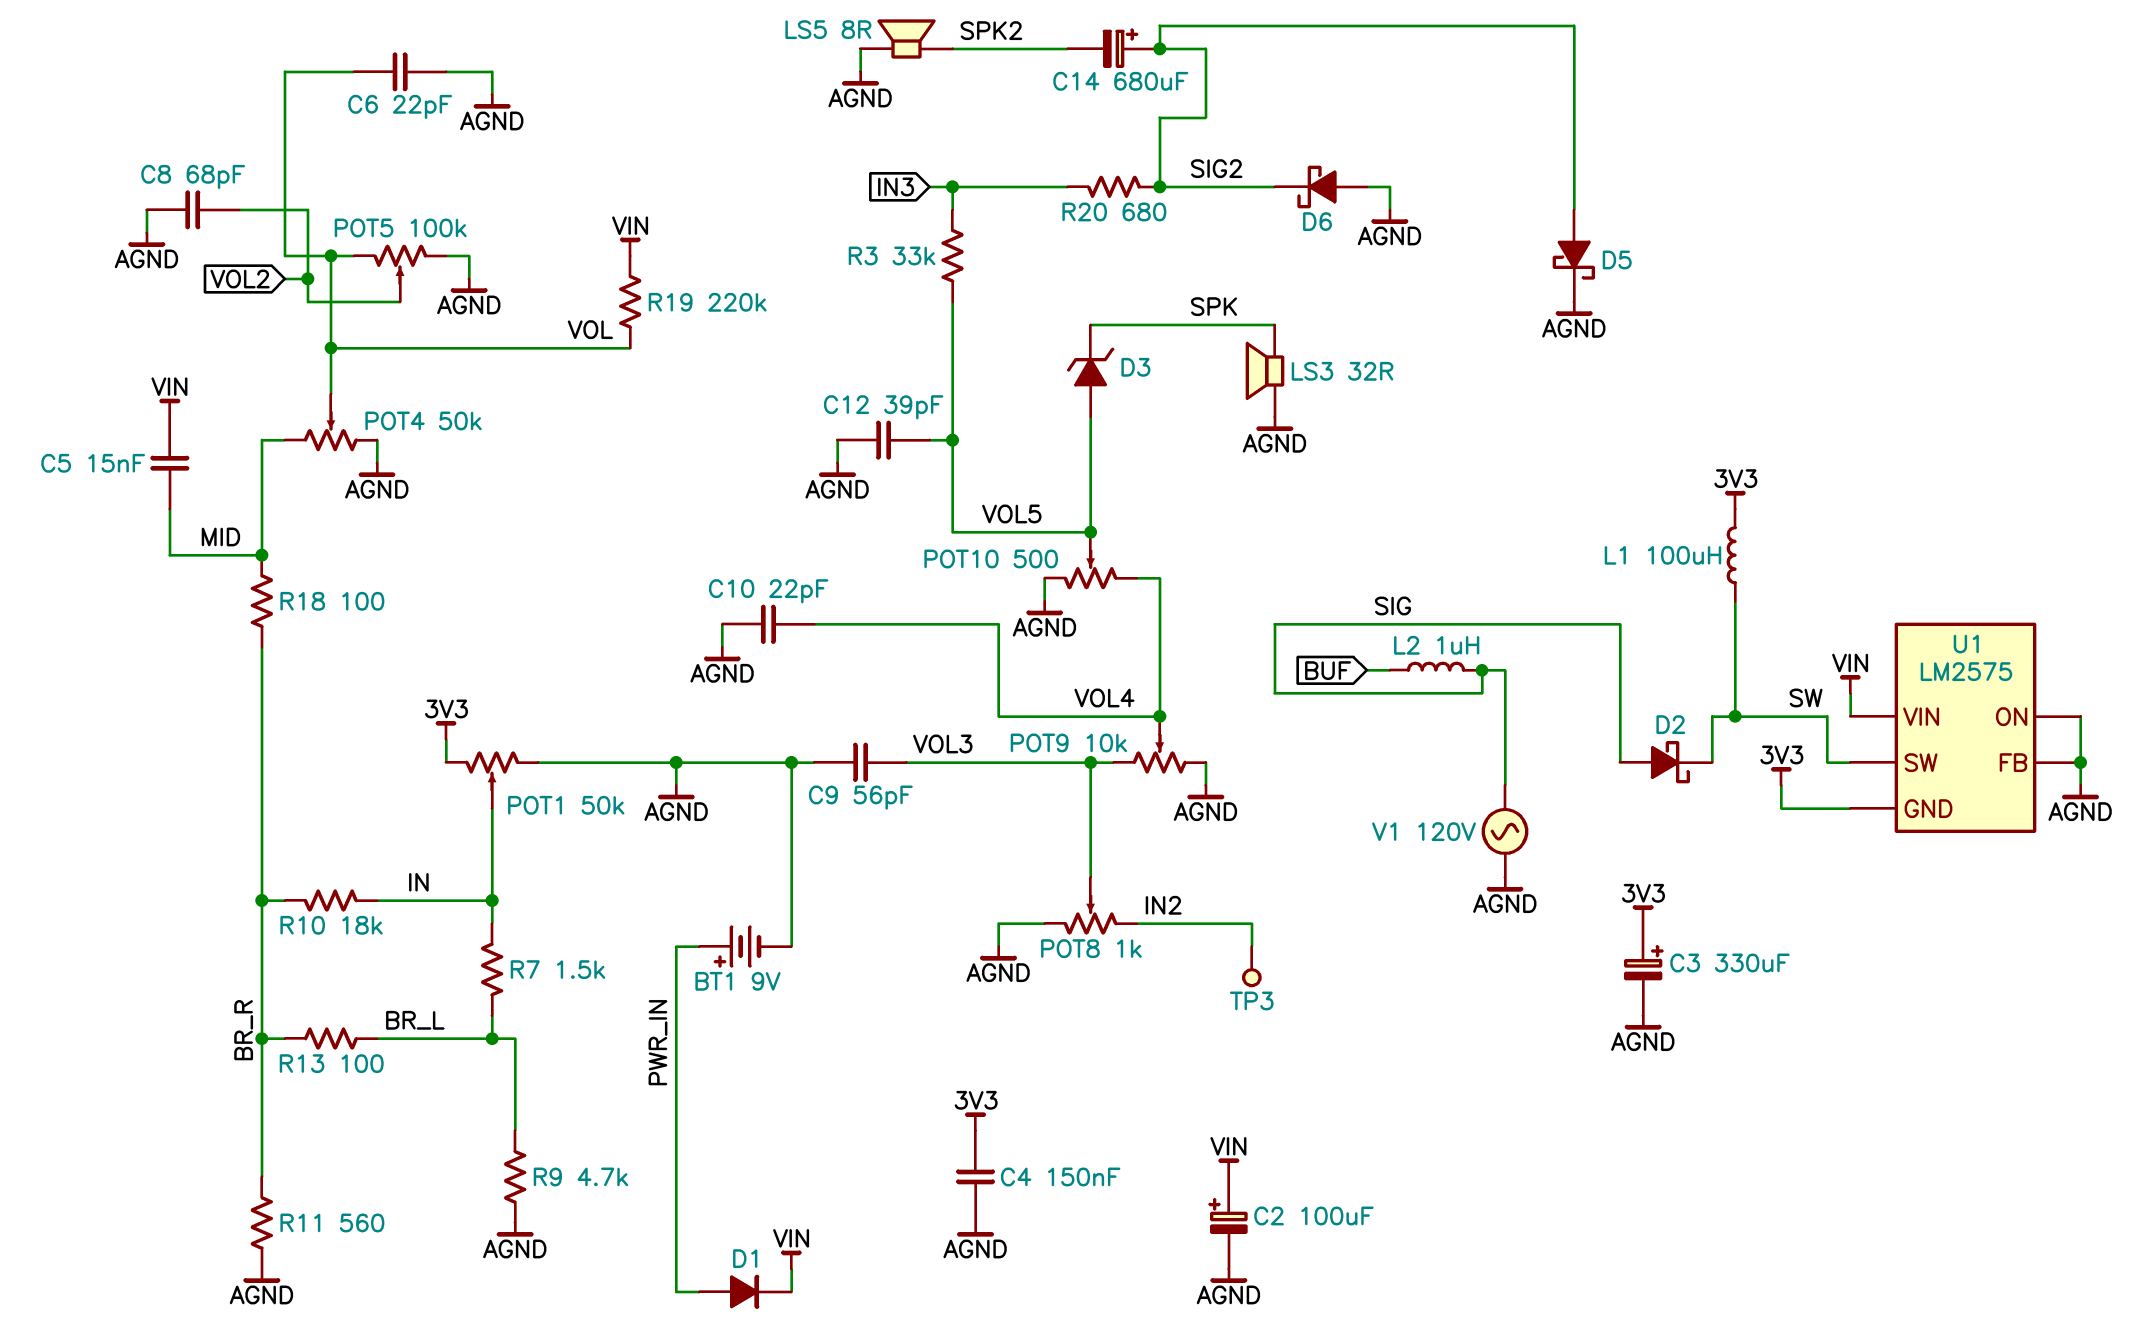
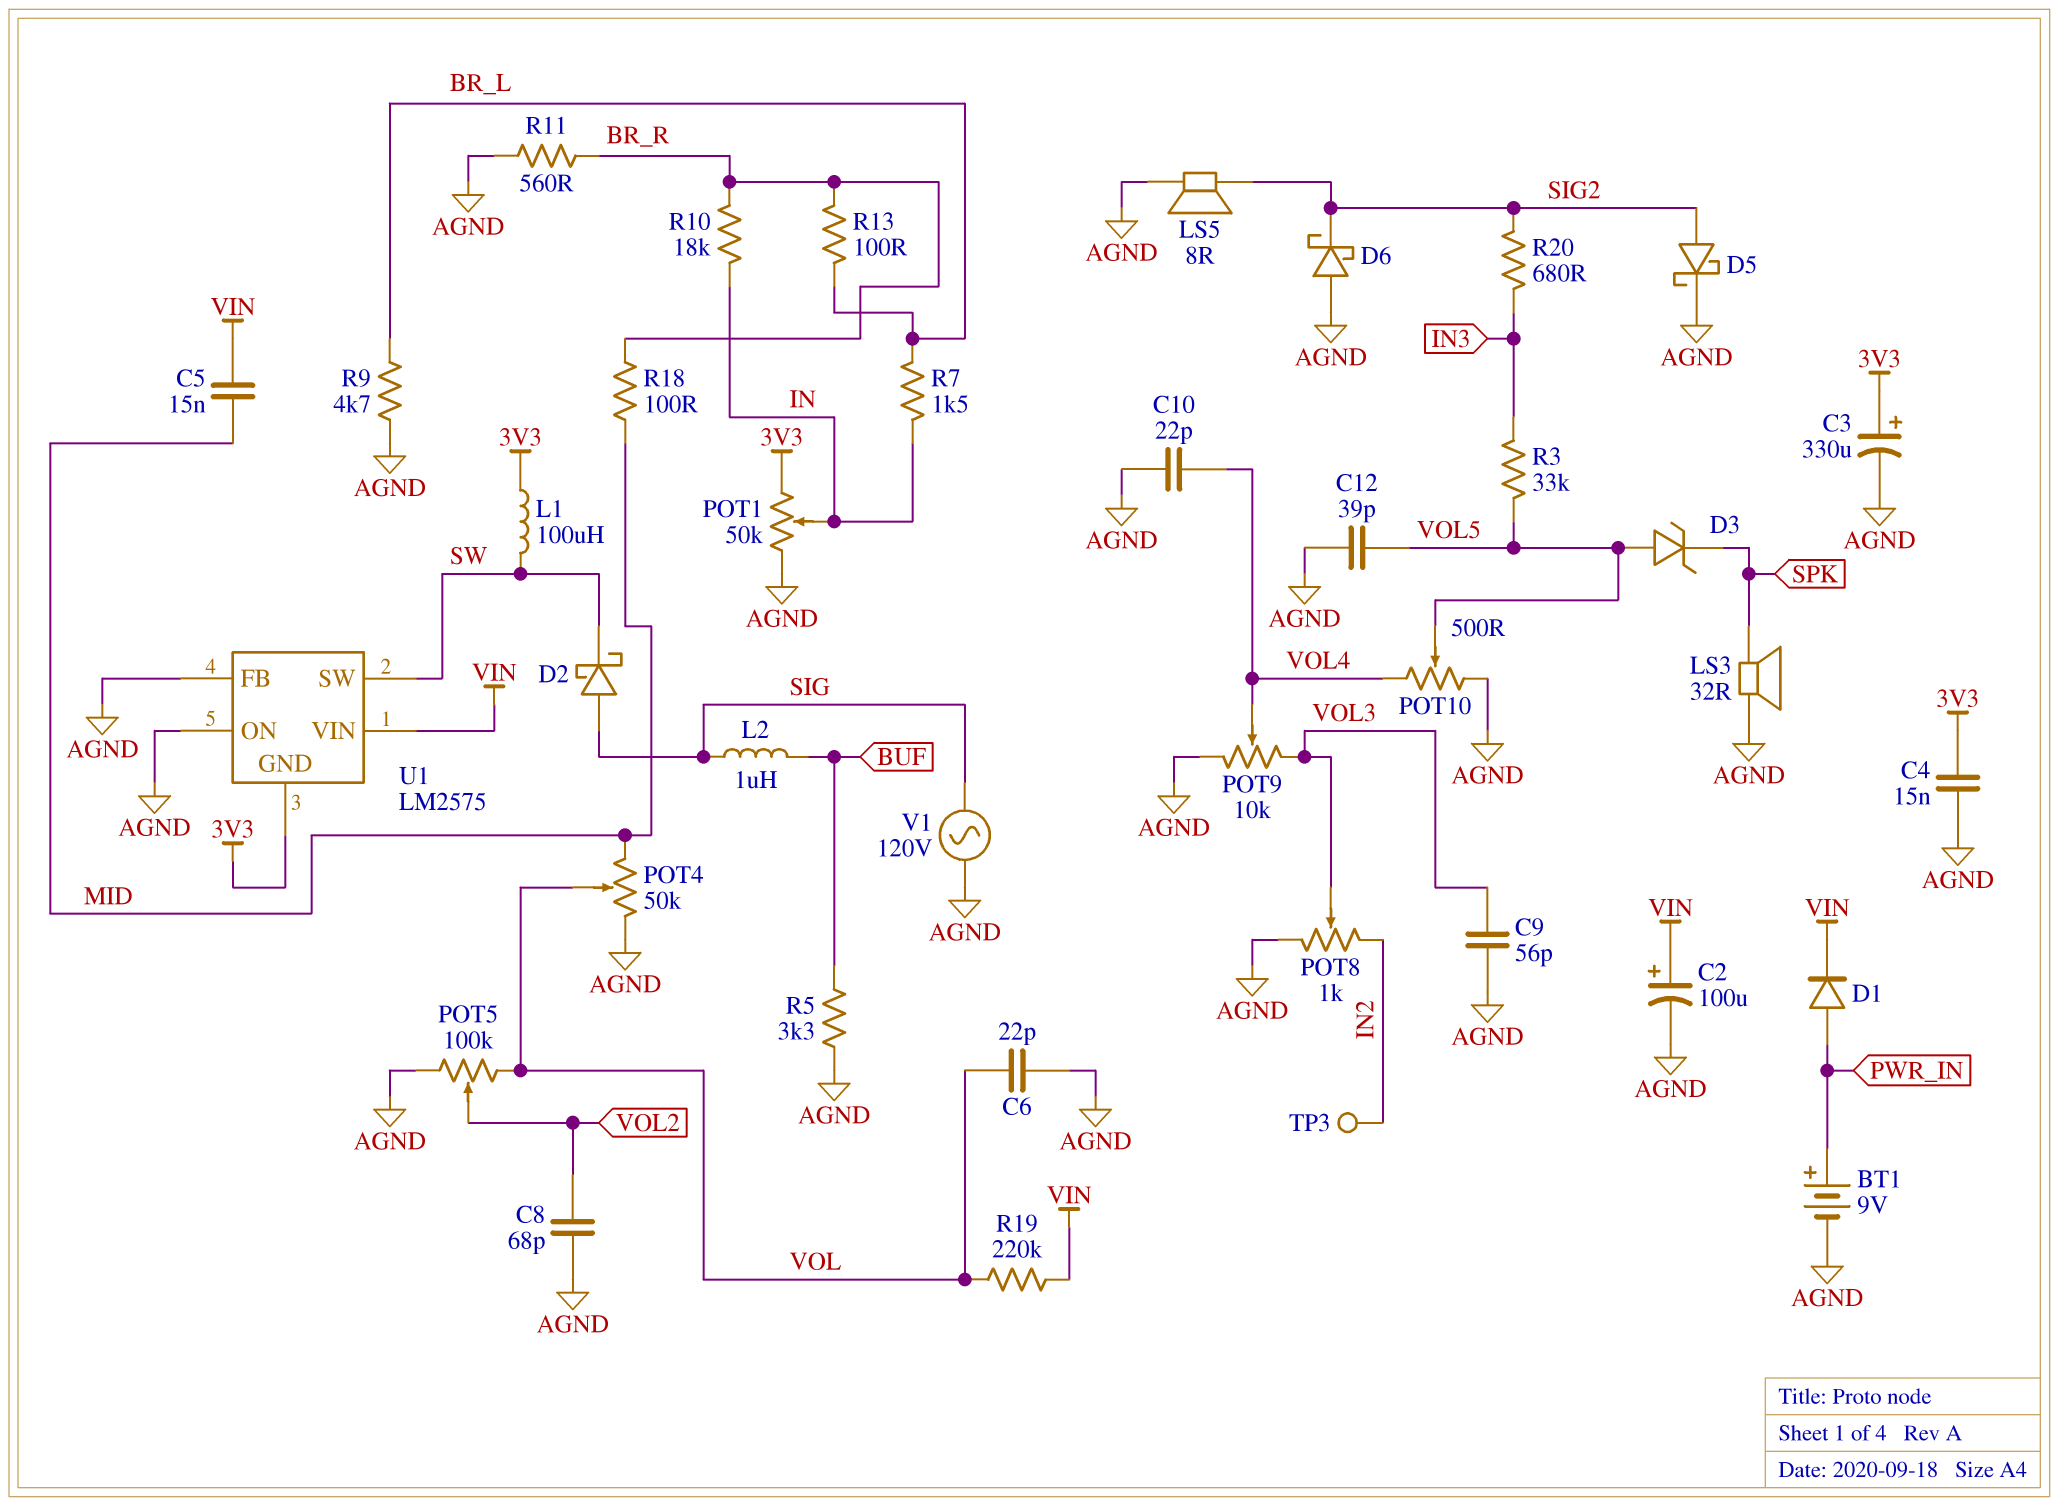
C4: 150nF (3V3, AGND) -> 15nF (3V3, AGND)
C14: 680uF (plus SIG2, minus SPK2) -> none
LS5: speaker 8R (AGND, SPK2) -> speaker 8R (AGND, SIG2)
R5: none -> 3.3k (AGND, BUF)

